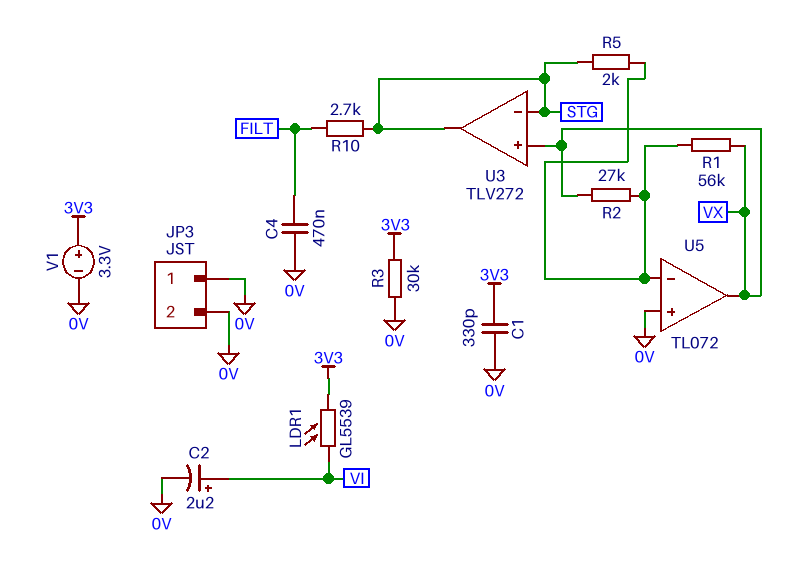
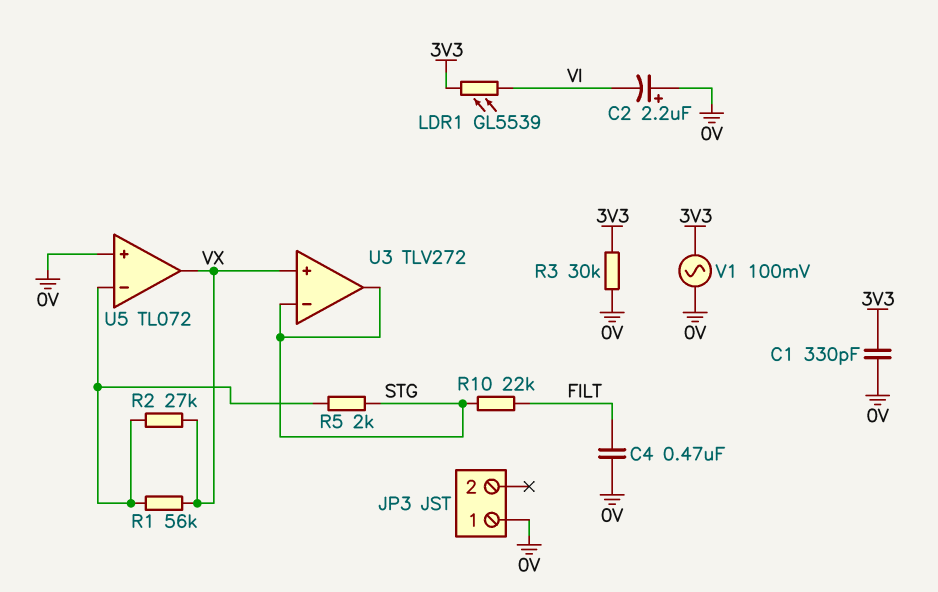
C2: 2.2uF (plus VI, minus 0V) -> 2.2uF (plus 0V, minus VI)
JP3 pin 2: 0V -> none
R10: 2.7k (FILT, STG) -> 22k (FILT, STG)
V1: 3.3V (plus 3V3, minus 0V) -> AC 100mV (0V, 3V3)

